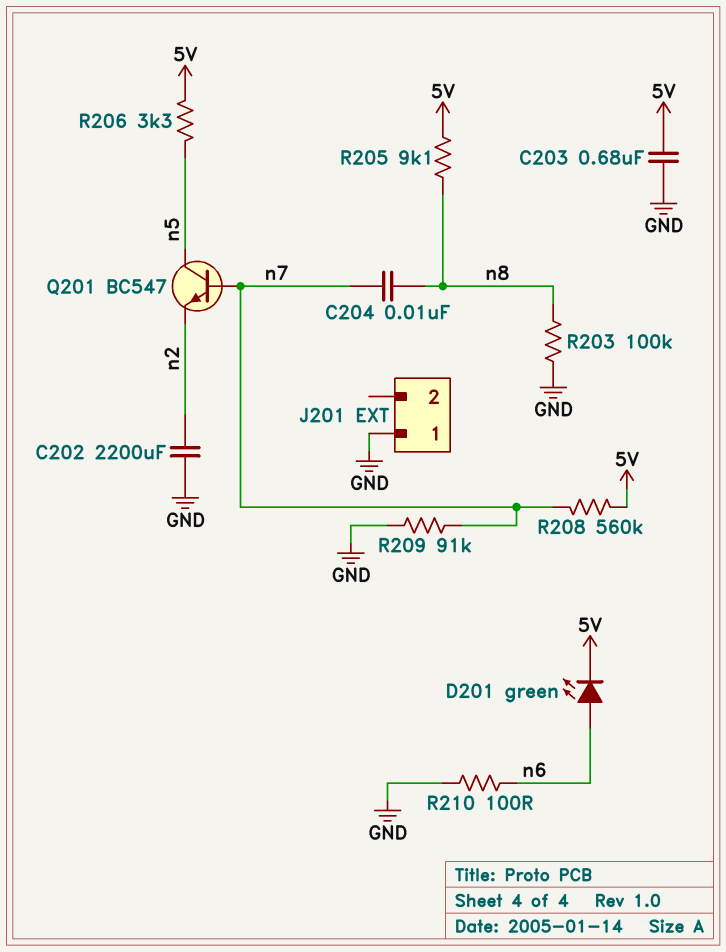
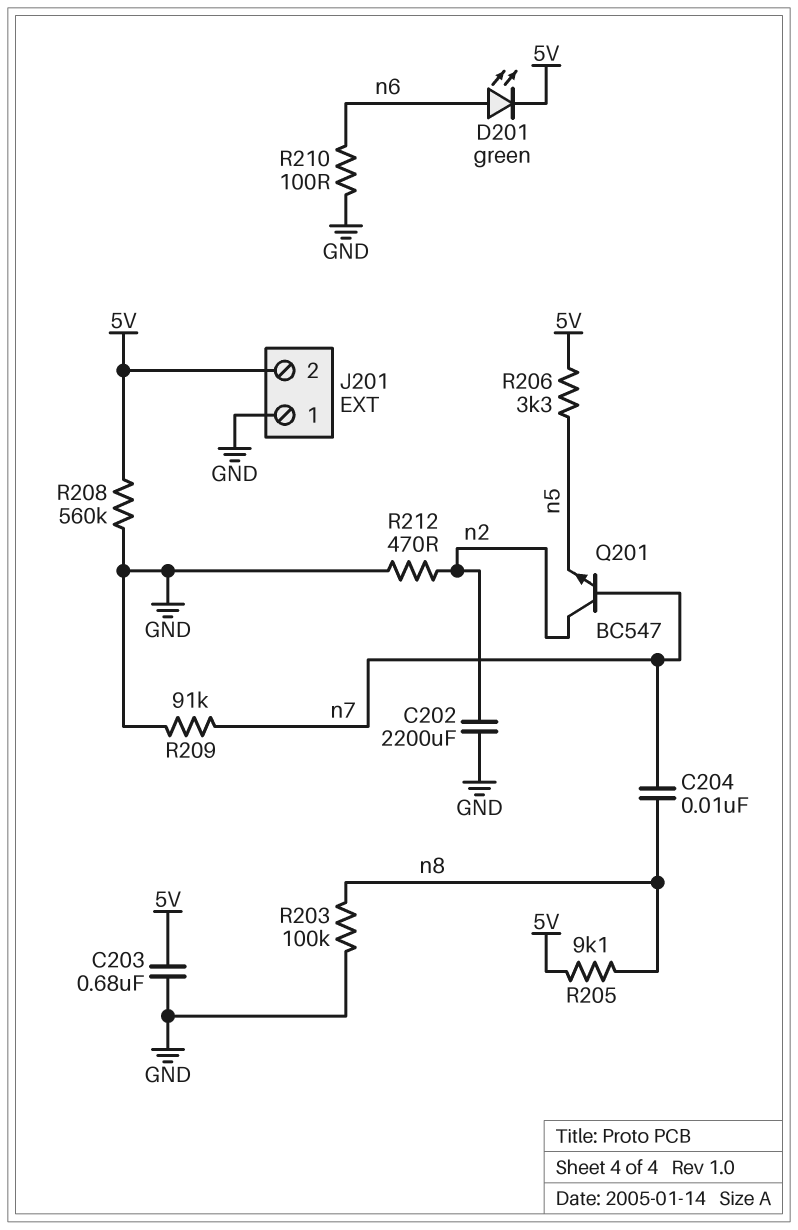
J201 pin 2: none -> 5V
Q201: NPN BC547 (B n7, C n5, E n2) -> NPN BC547 (B n7, C n2, E n5)
R208: 560k (5V, n7) -> 560k (5V, GND)
R212: none -> 470 (GND, n2)

